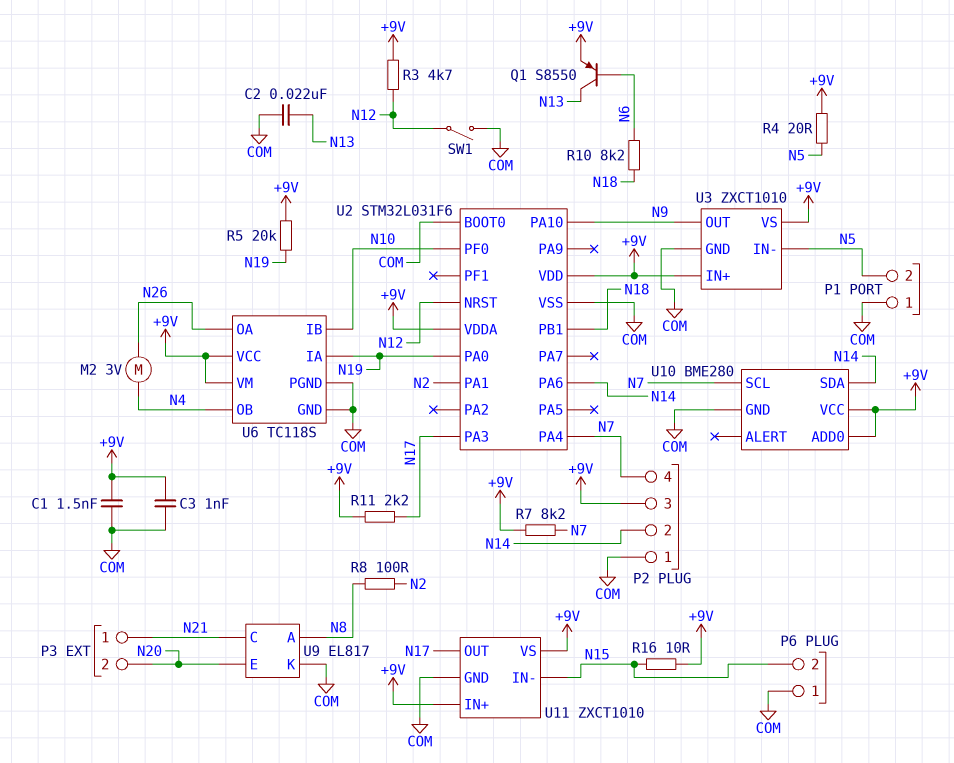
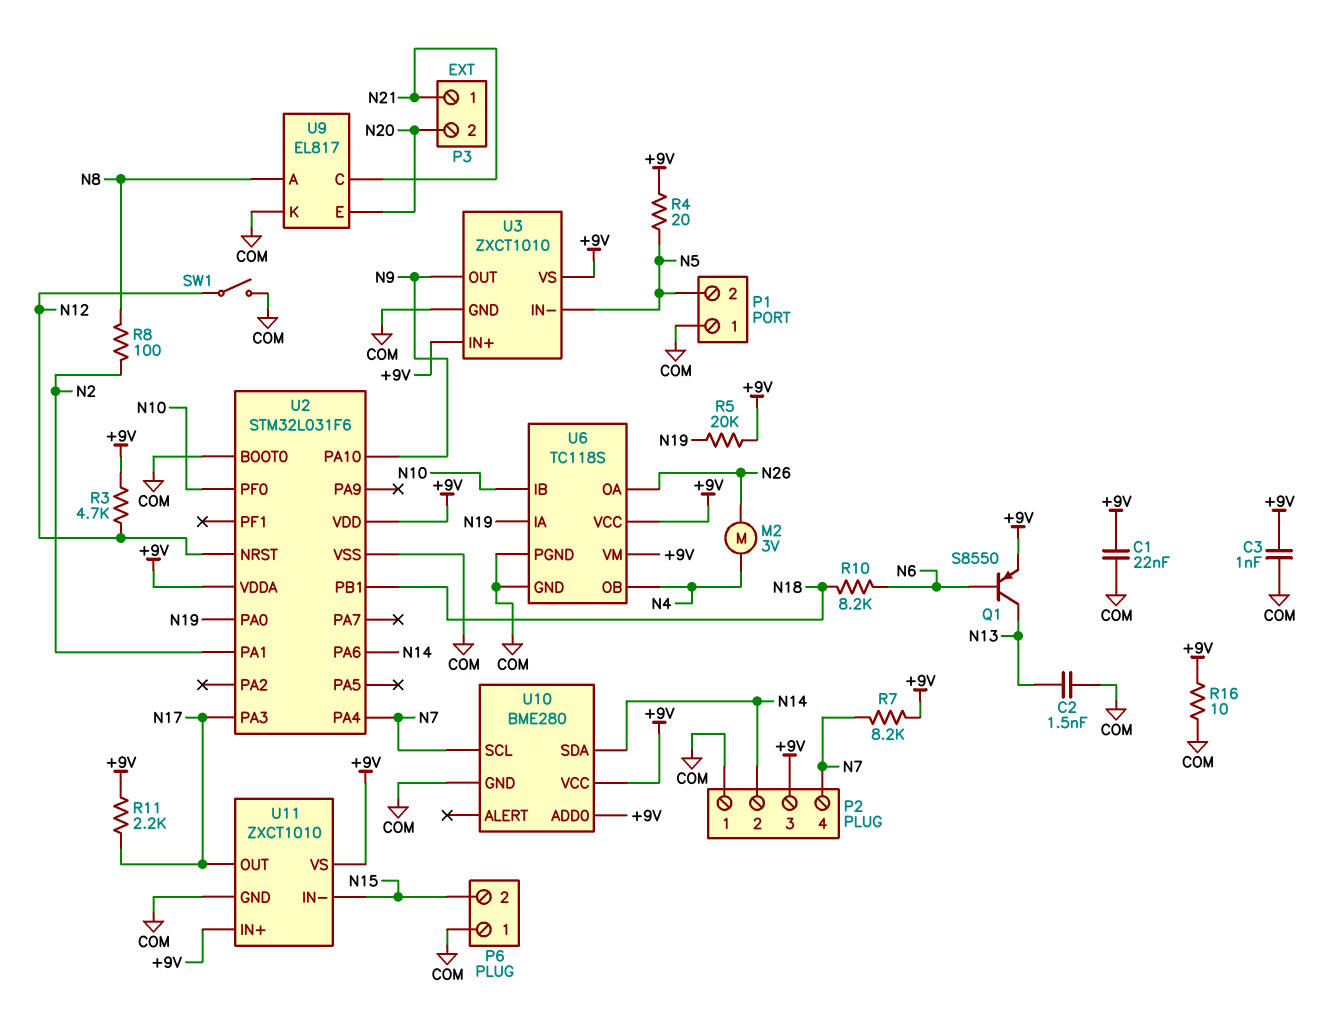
C1: 1.5nF (+9V, COM) -> 22nF (+9V, COM)
C2: 22nF (COM, N13) -> 1.5nF (COM, N13)
R16: 10 (+9V, N15) -> 10 (+9V, COM)

